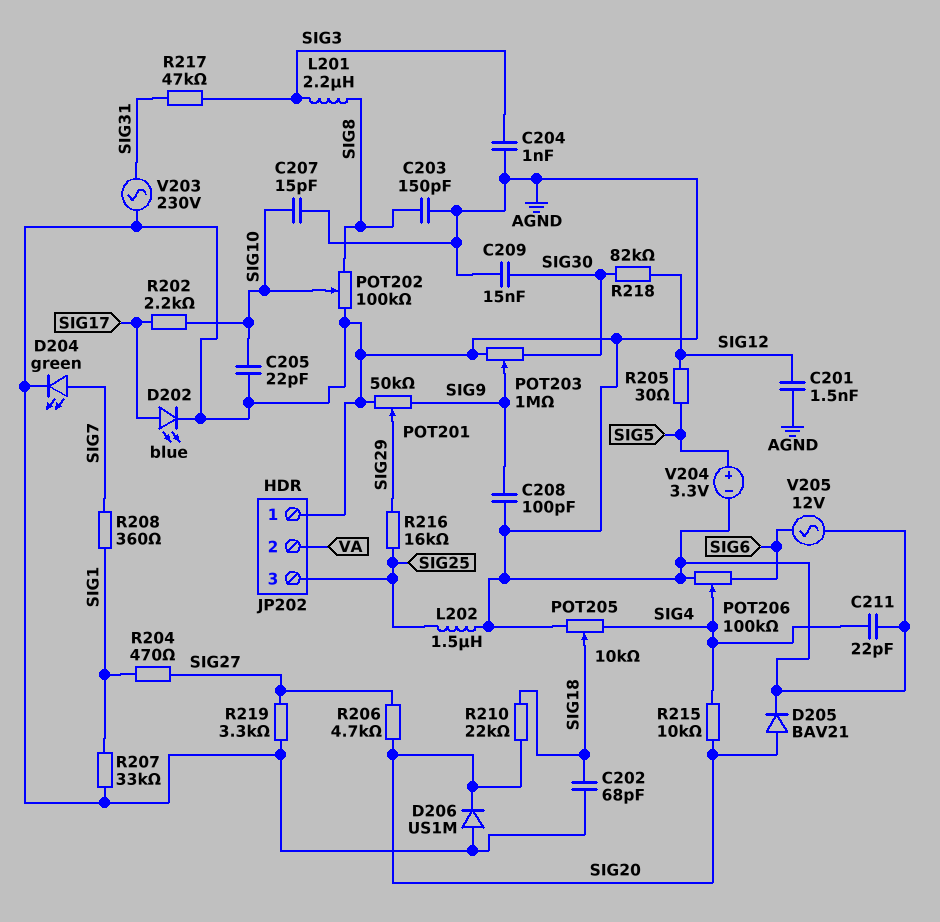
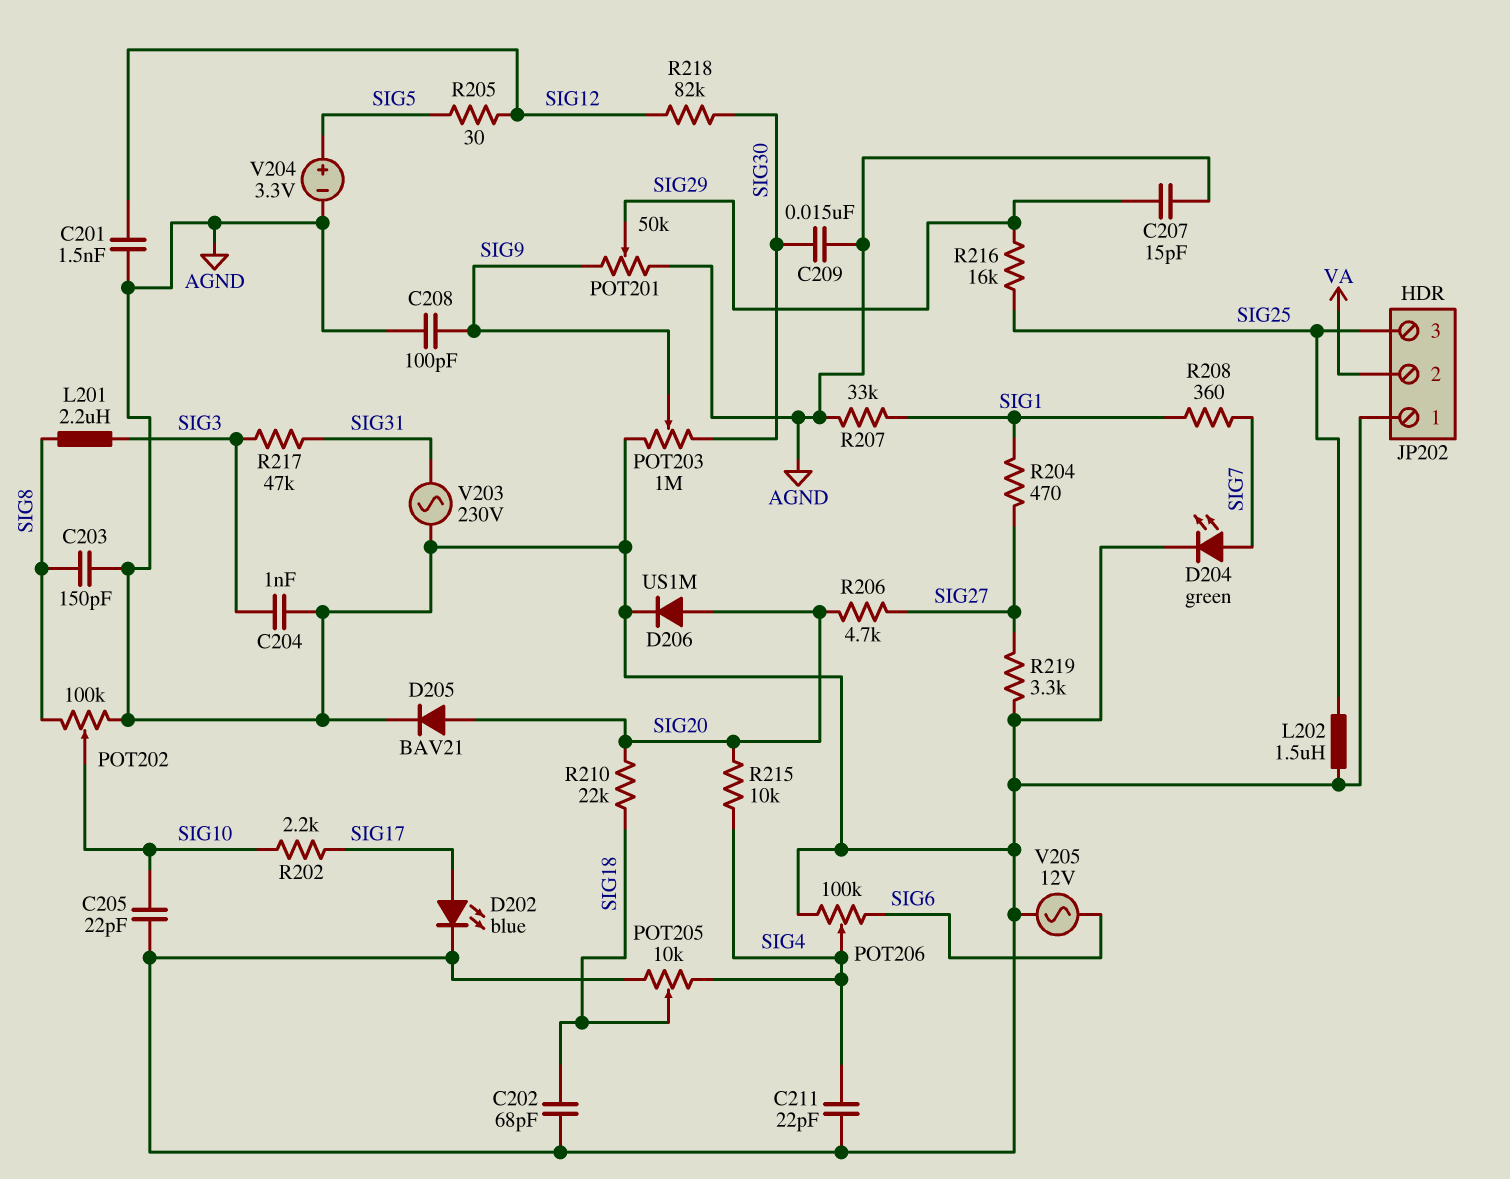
C207: 15pF (AGND, SIG10) -> 15pF (AGND, SIG29)
D206: diode US1M (A AGND, K SIG20) -> diode US1M (A SIG20, K AGND)

